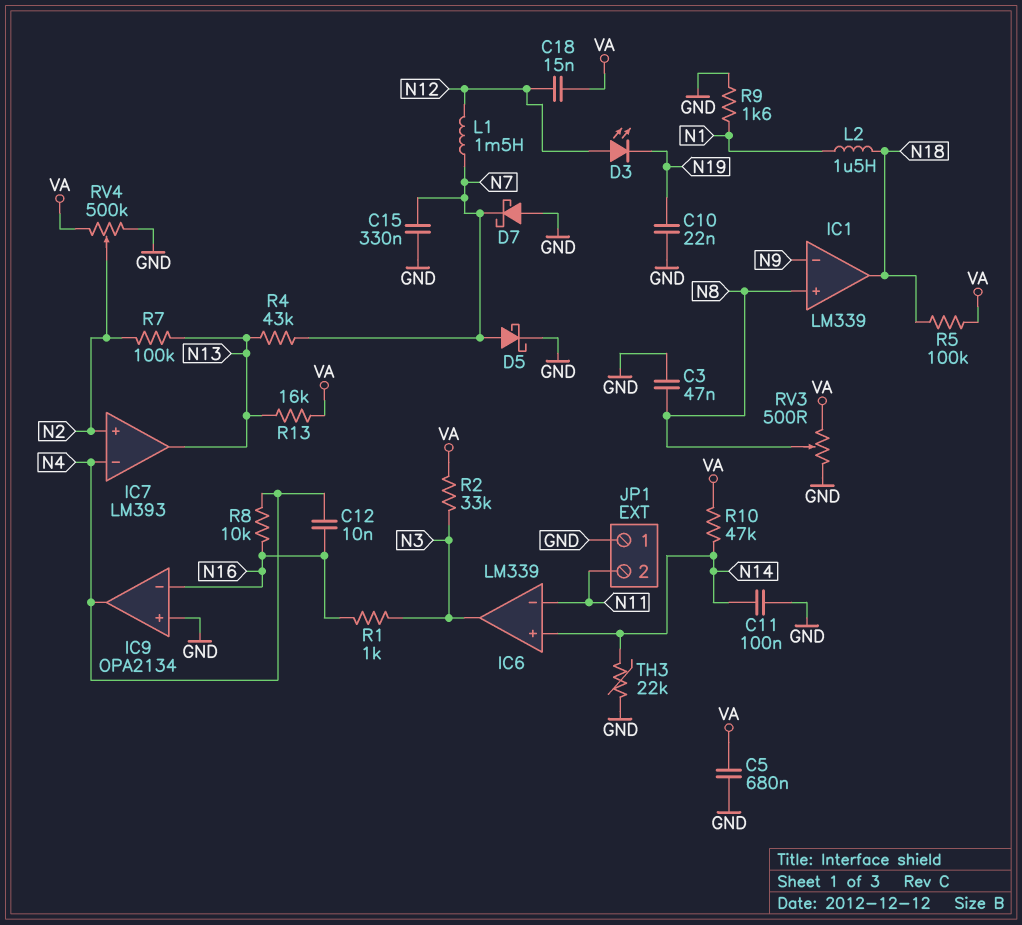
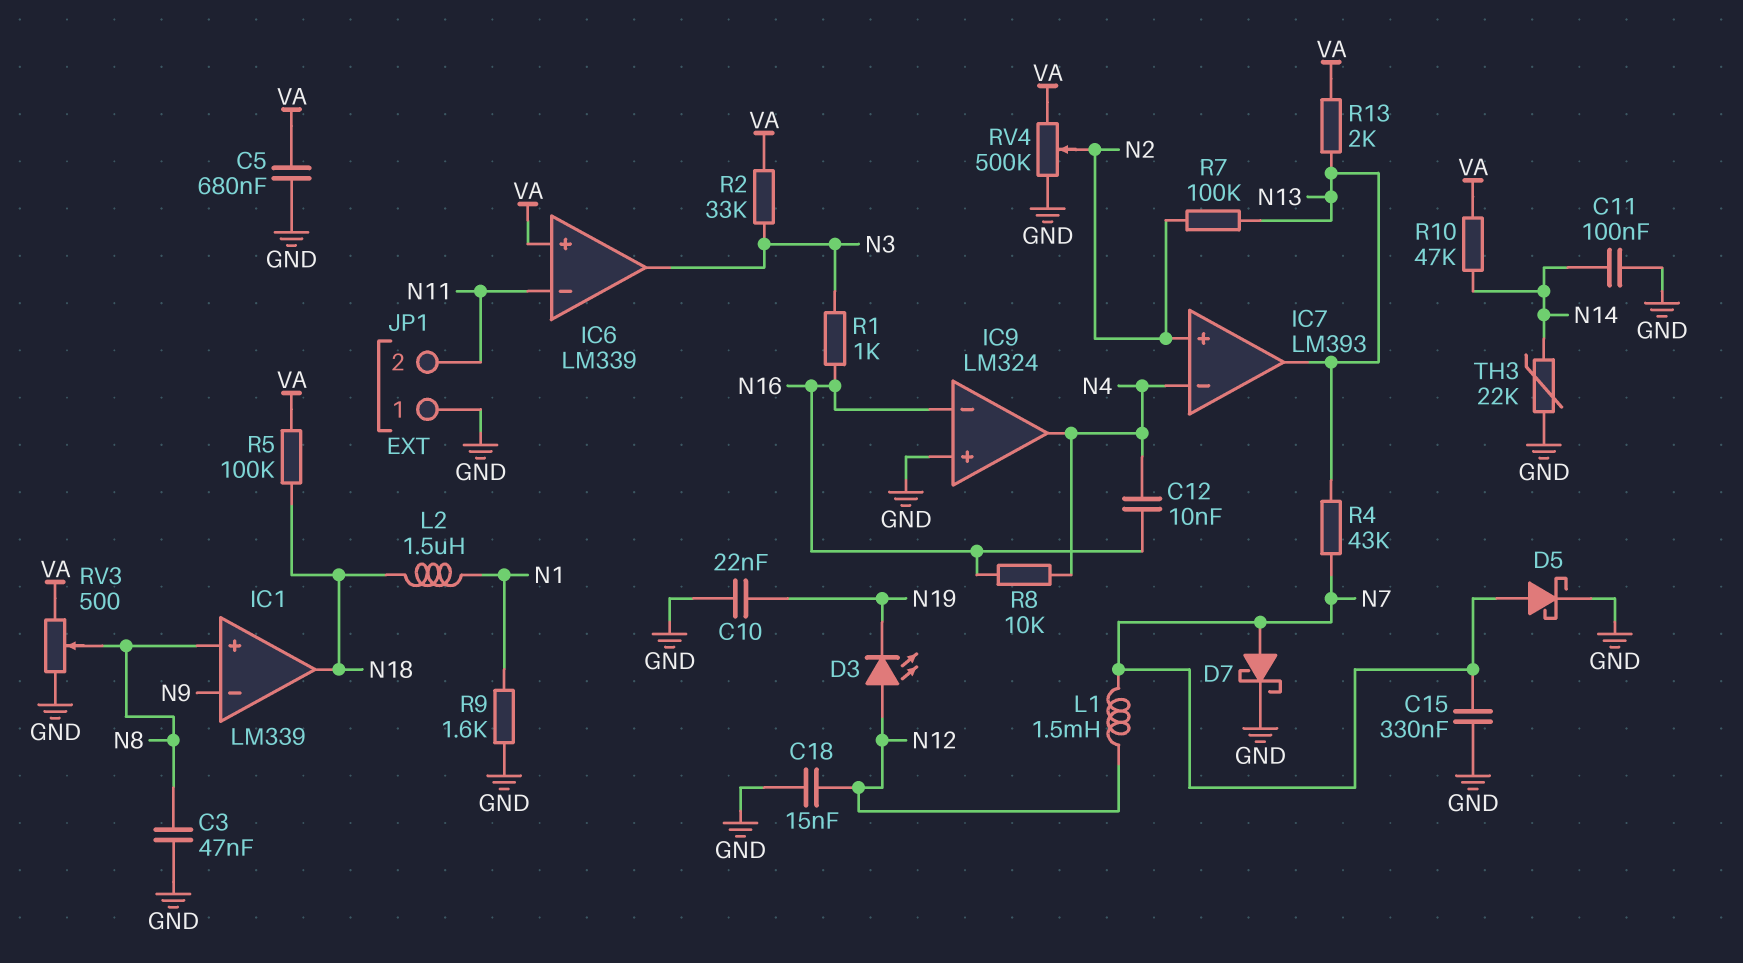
C18: 15nF (N12, VA) -> 15nF (GND, N12)
D7: schottky (A GND, K N7) -> schottky (A N7, K GND)
IC6 pin in+: N14 -> VA
IC9: OPA2134 -> LM324
R13: 16k (N13, VA) -> 2k (N13, VA)

